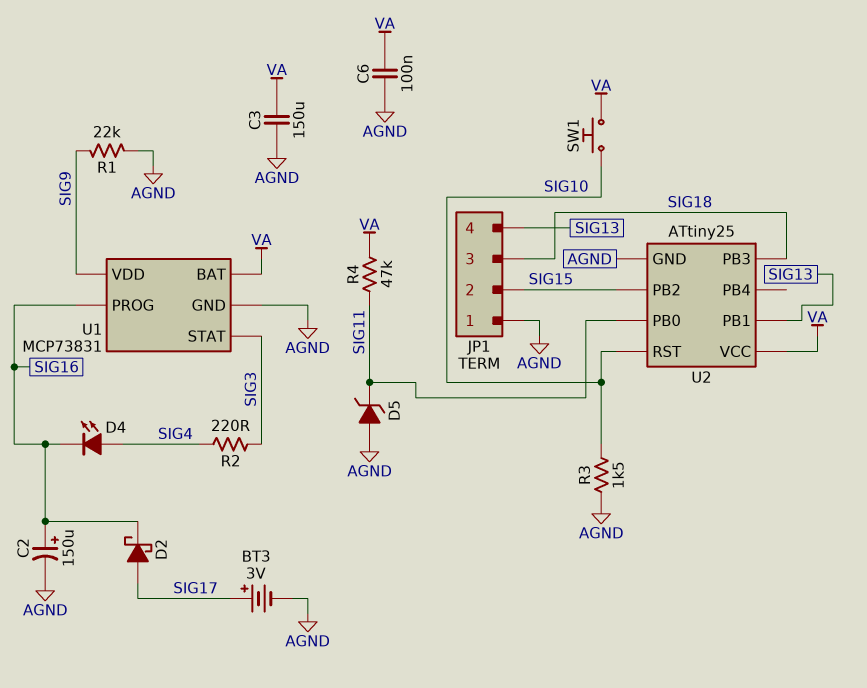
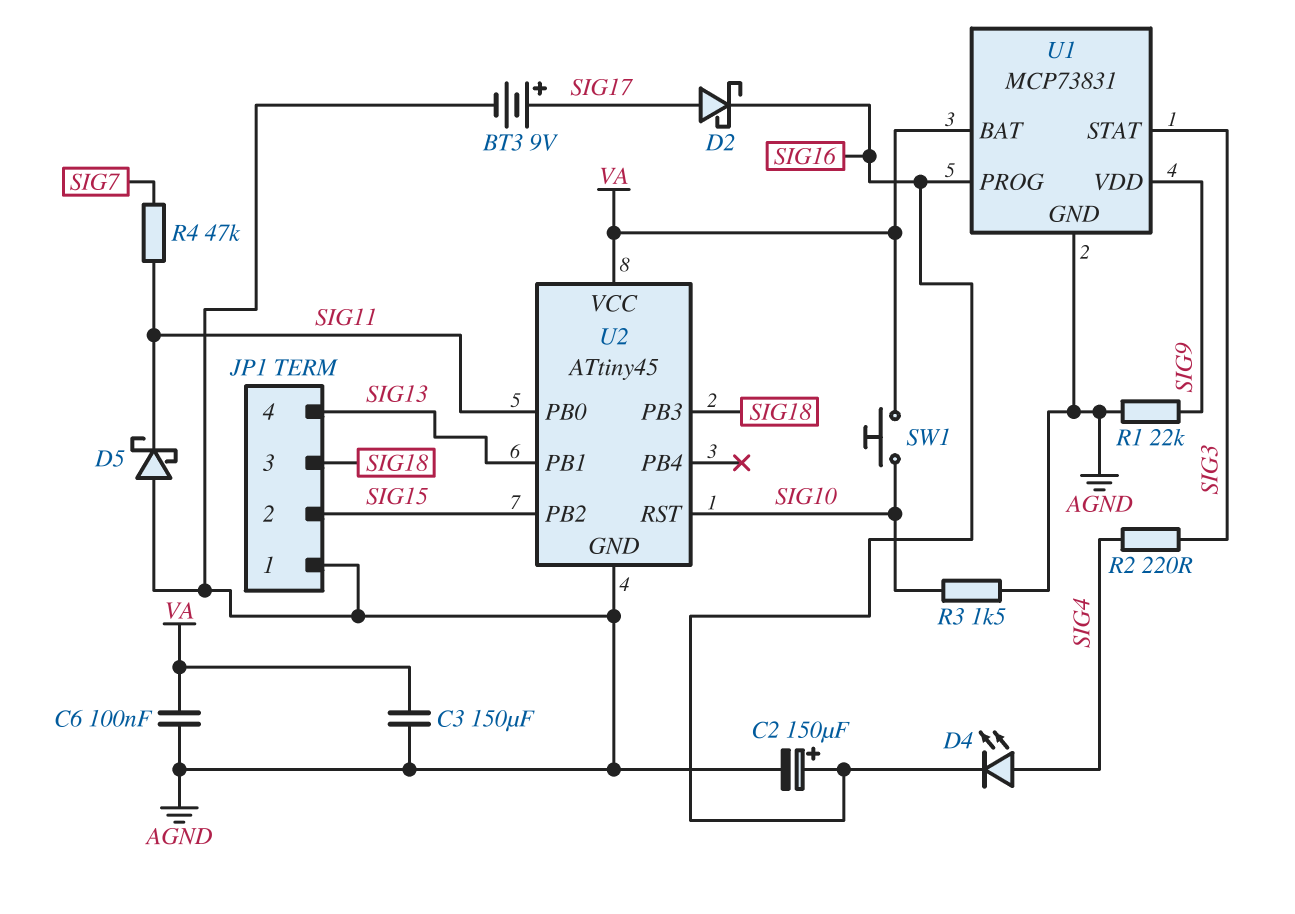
BT3: 3V (plus SIG17, minus AGND) -> 9V (plus SIG17, minus AGND)
D5: zener (A AGND, K SIG11) -> schottky (A AGND, K SIG11)
R4: 47k (SIG11, VA) -> 47k (SIG7, SIG11)
U2: ATtiny25 -> ATtiny45

